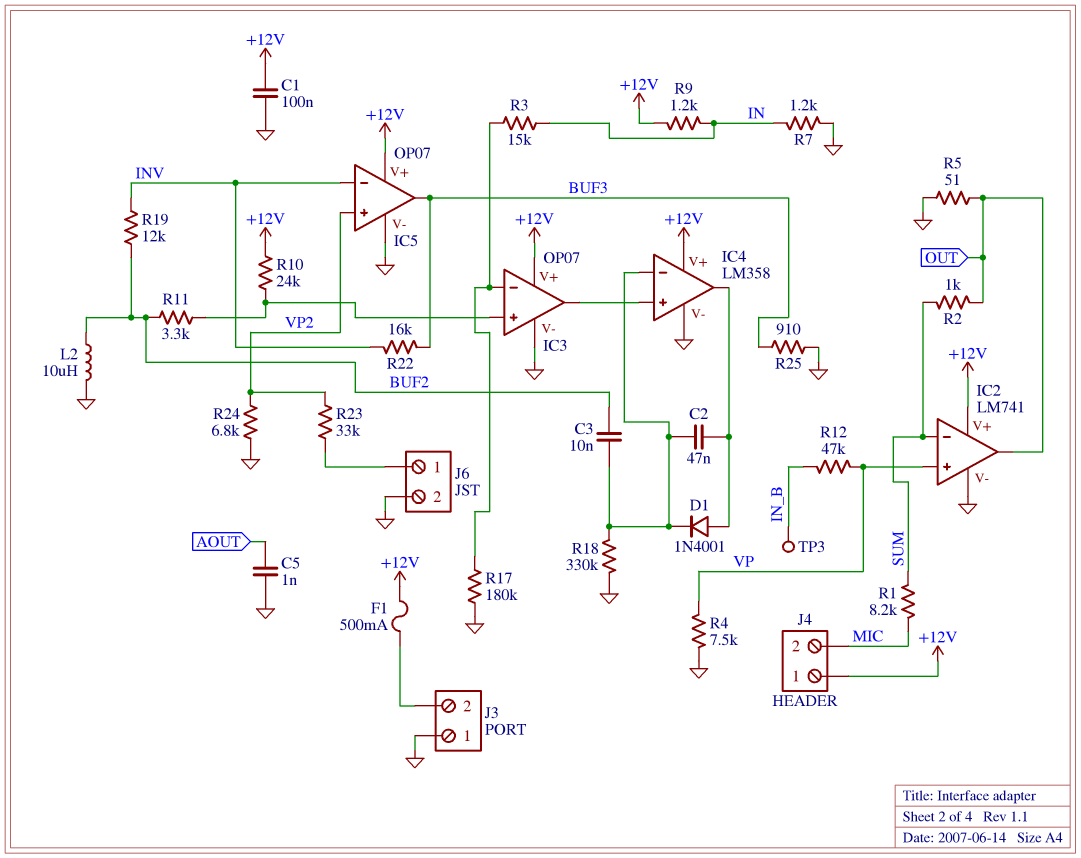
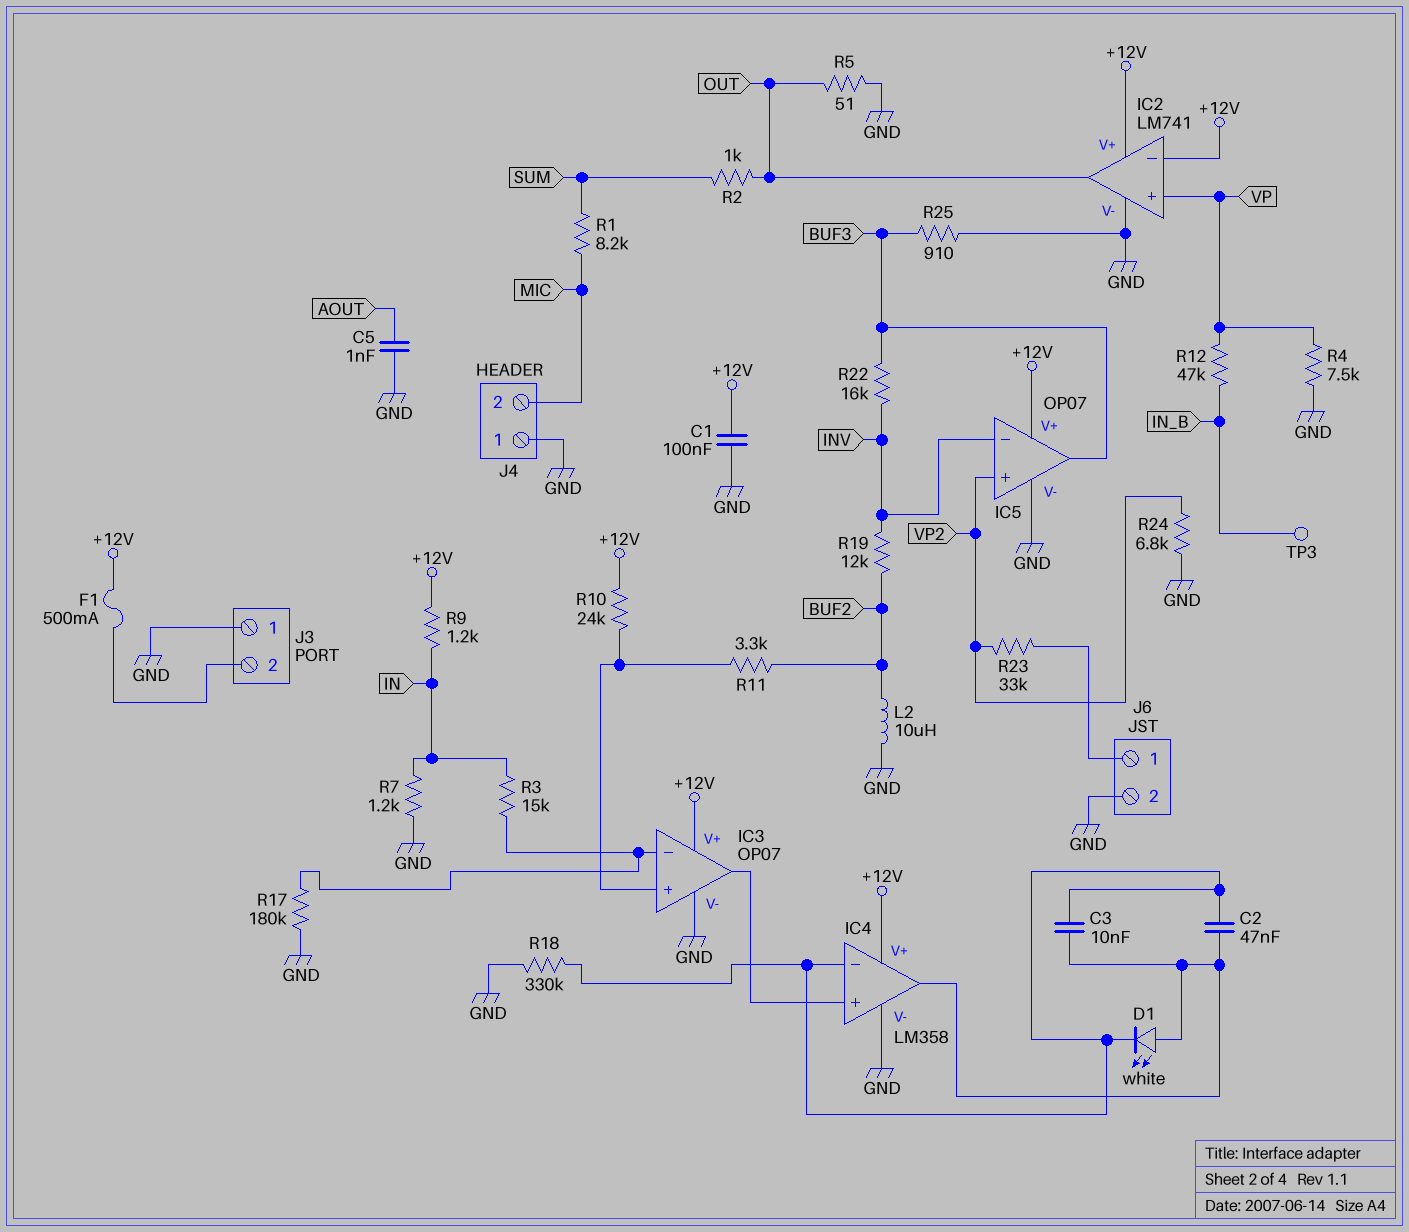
C3: 10nF (BUF2, IC4/in-) -> 10nF (IC4/in-, IC4/out)
D1: diode 1N4001 (A IC4/out, K IC4/in-) -> LED white (A IC4/out, K IC4/in-)
IC2 pin in-: SUM -> +12V
J4 pin 1: +12V -> GND

